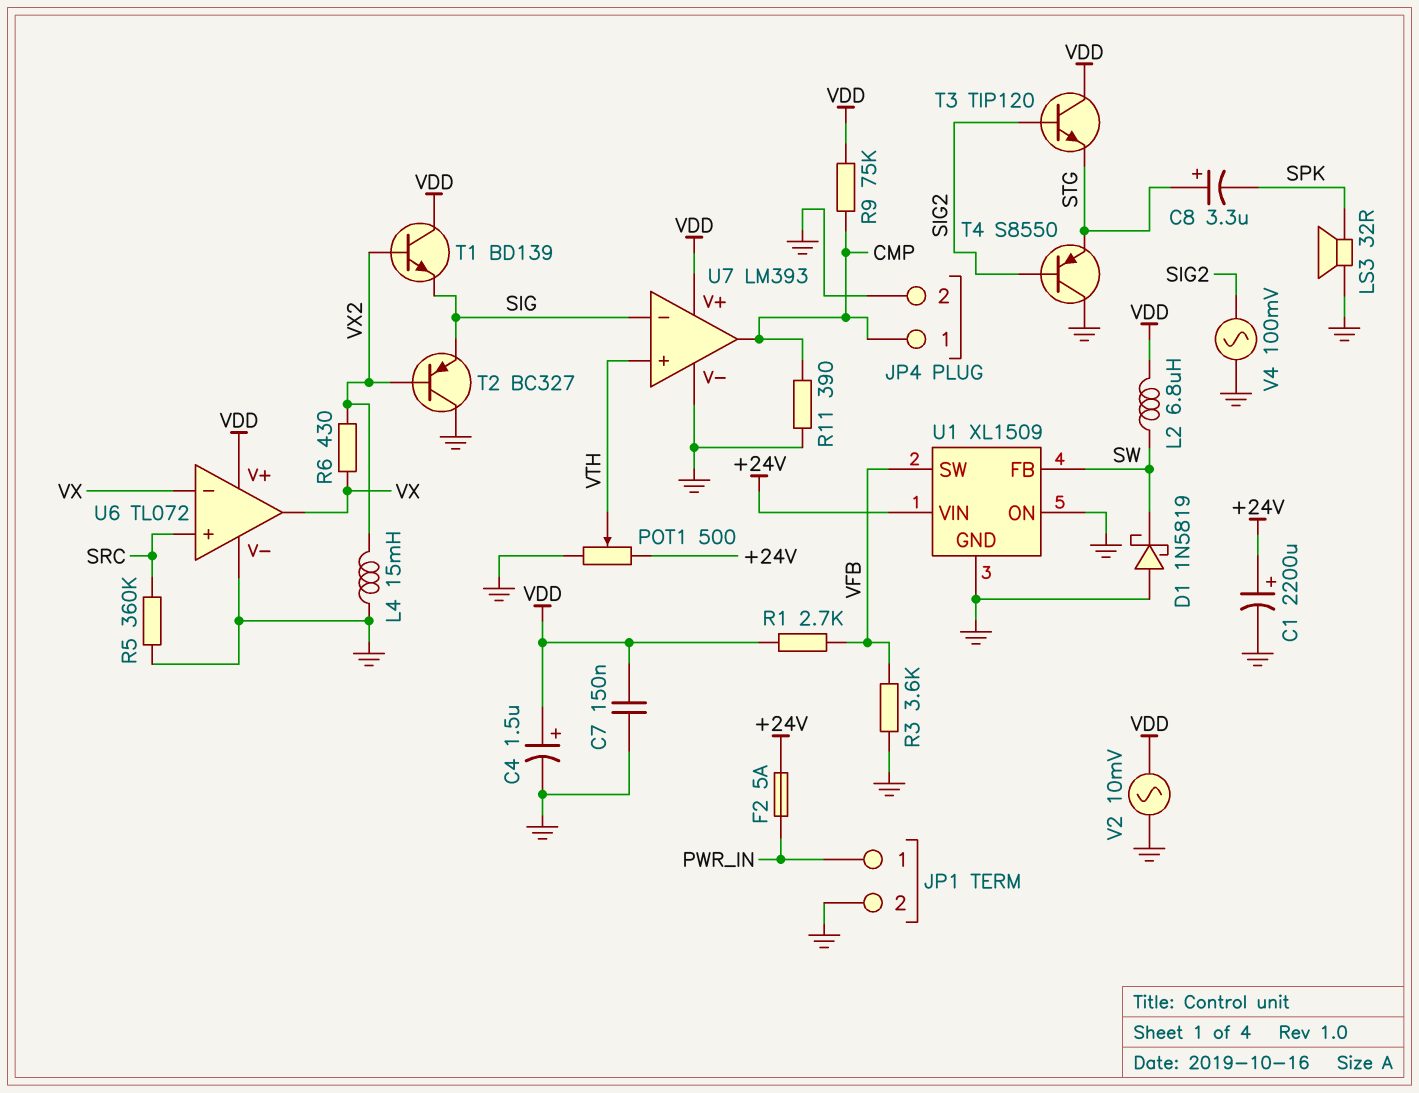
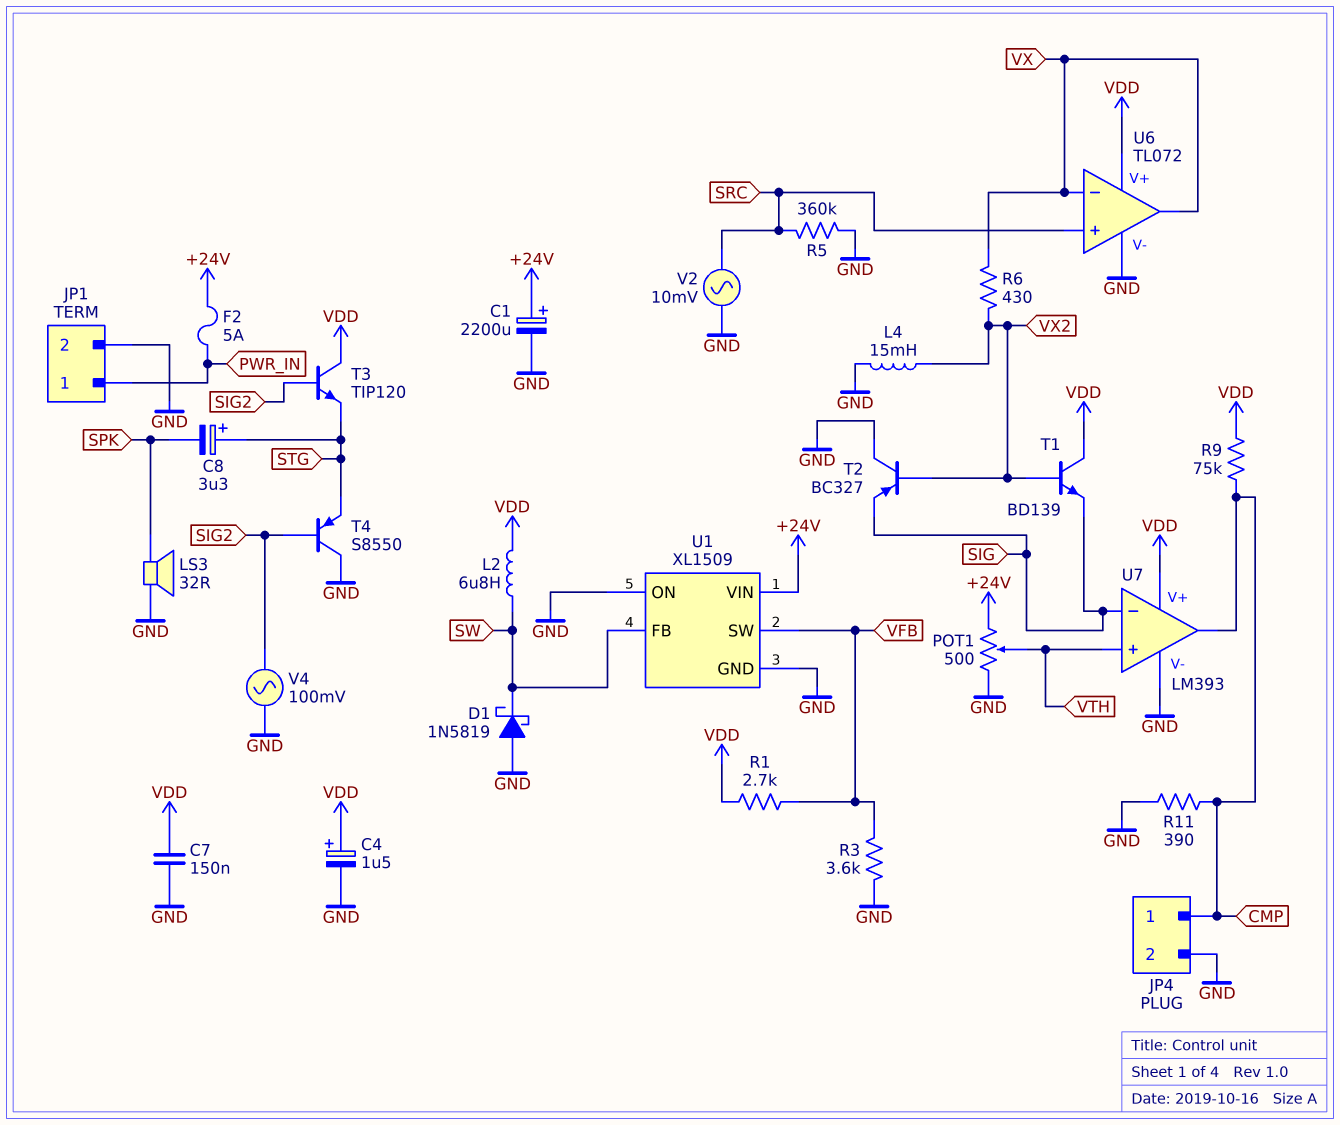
V2: AC 10mV (GND, VDD) -> AC 10mV (GND, SRC)

